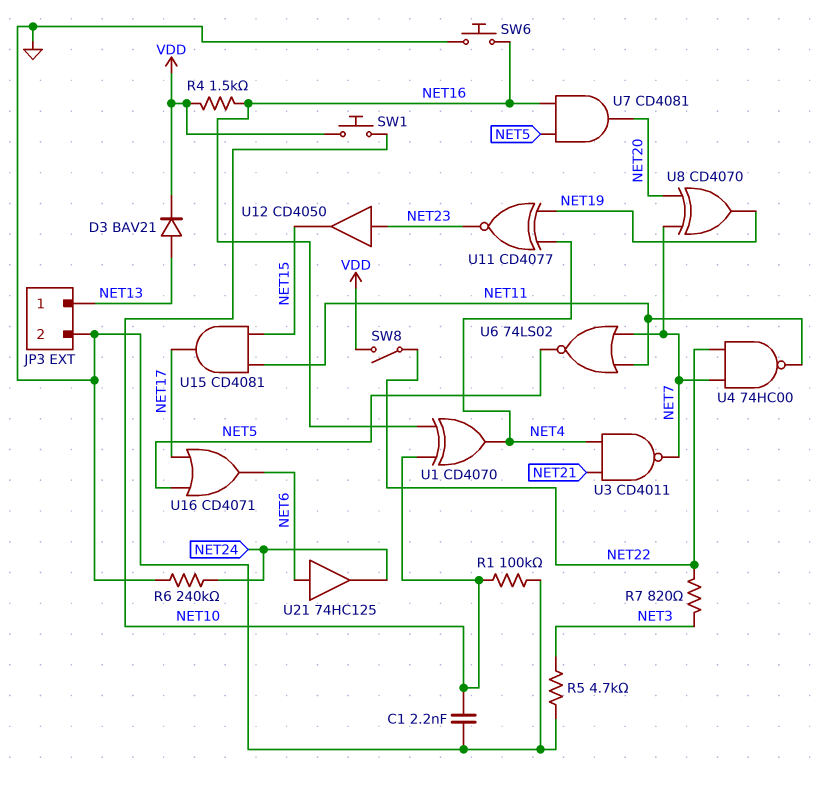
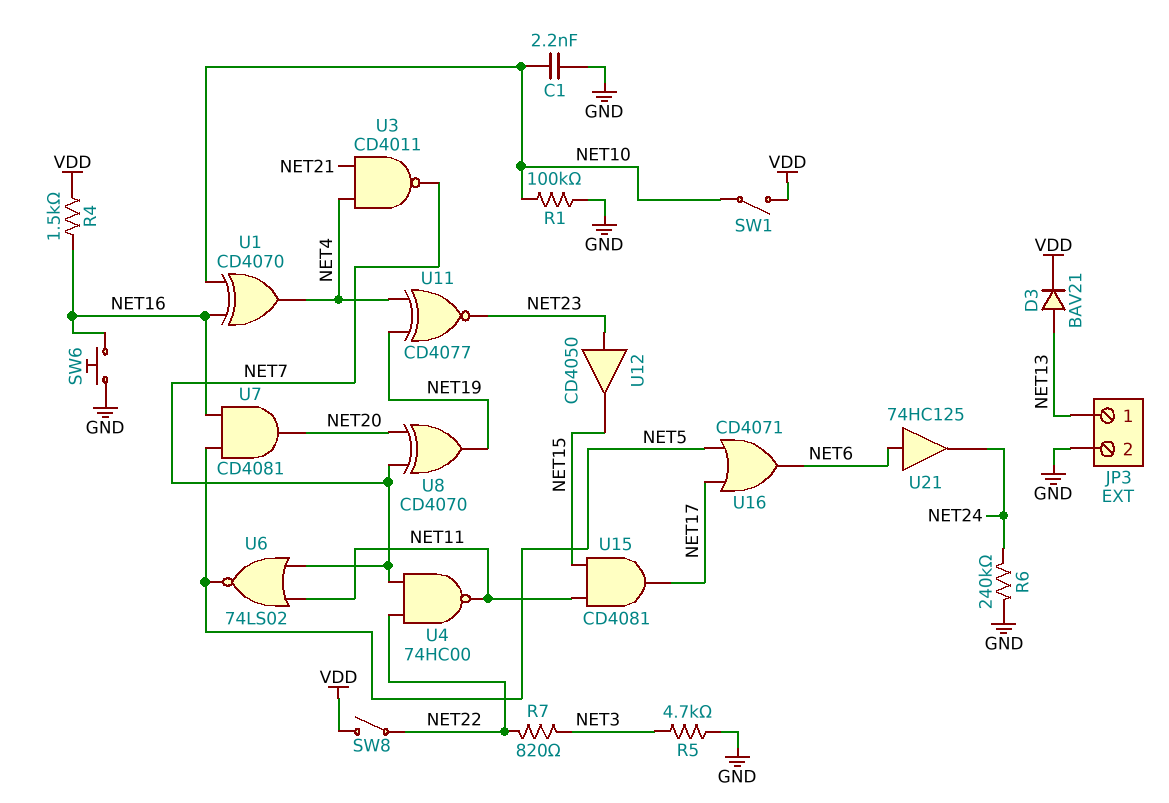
SW1: button (NET10, VDD) -> switch (NET10, VDD)

